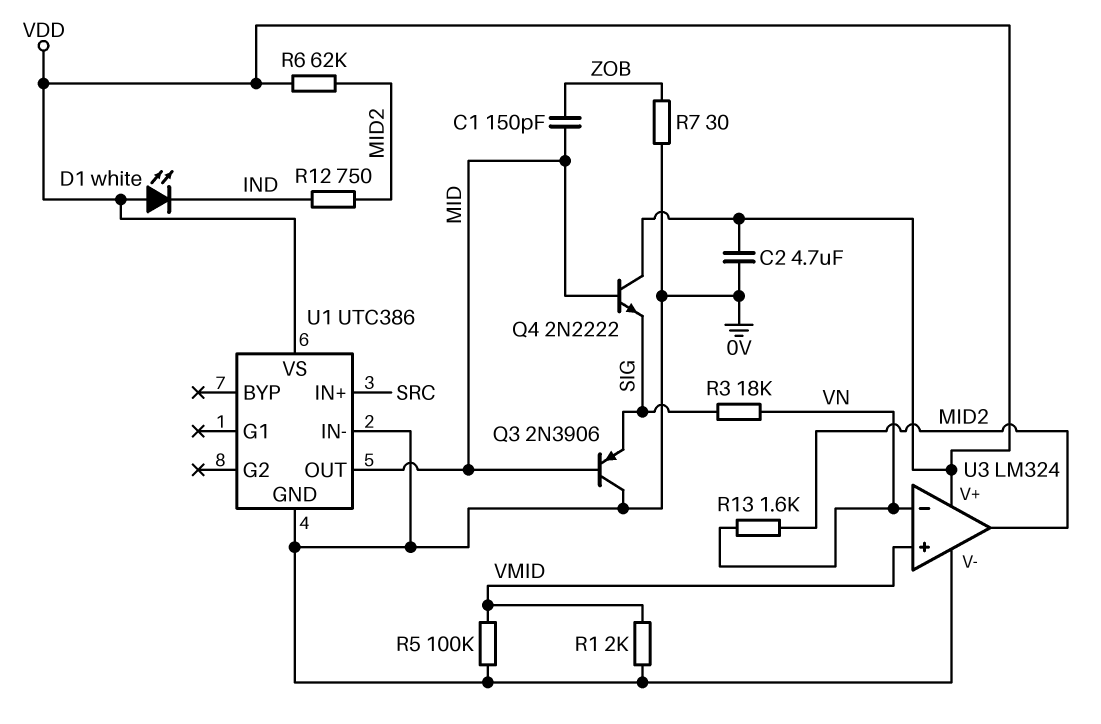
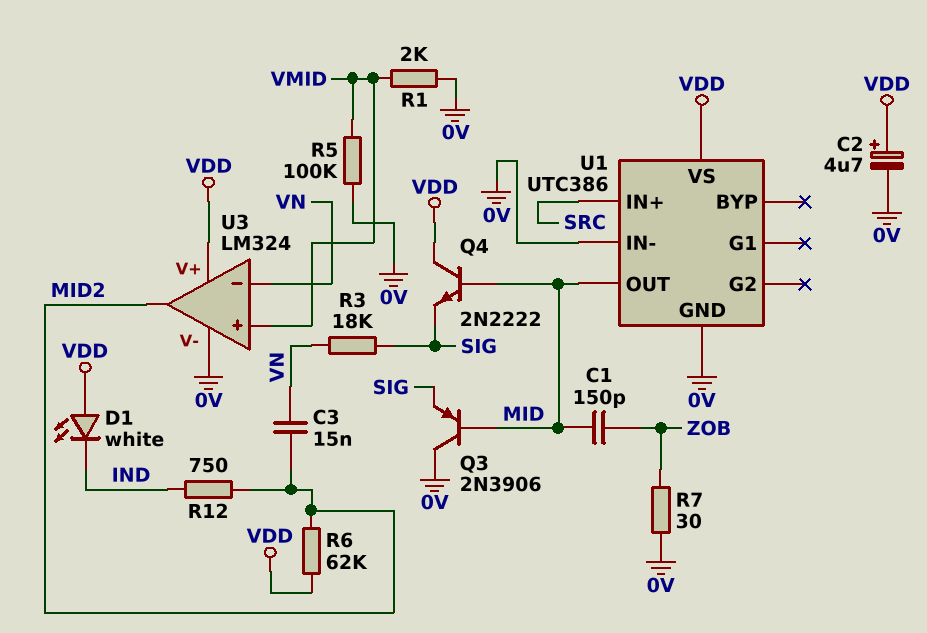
C2: 4.7uF (0V, VDD) -> 4.7uF (plus VDD, minus 0V)
C3: none -> 15nF (MID2, VN)
R13: 1.6k (MID2, VN) -> none

